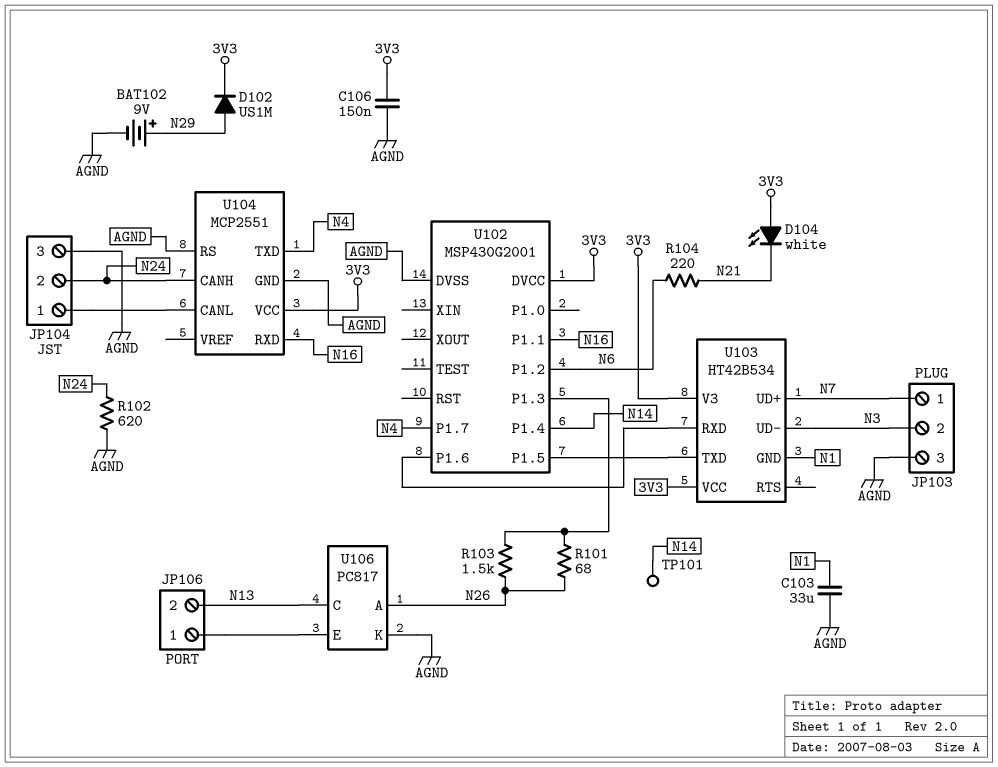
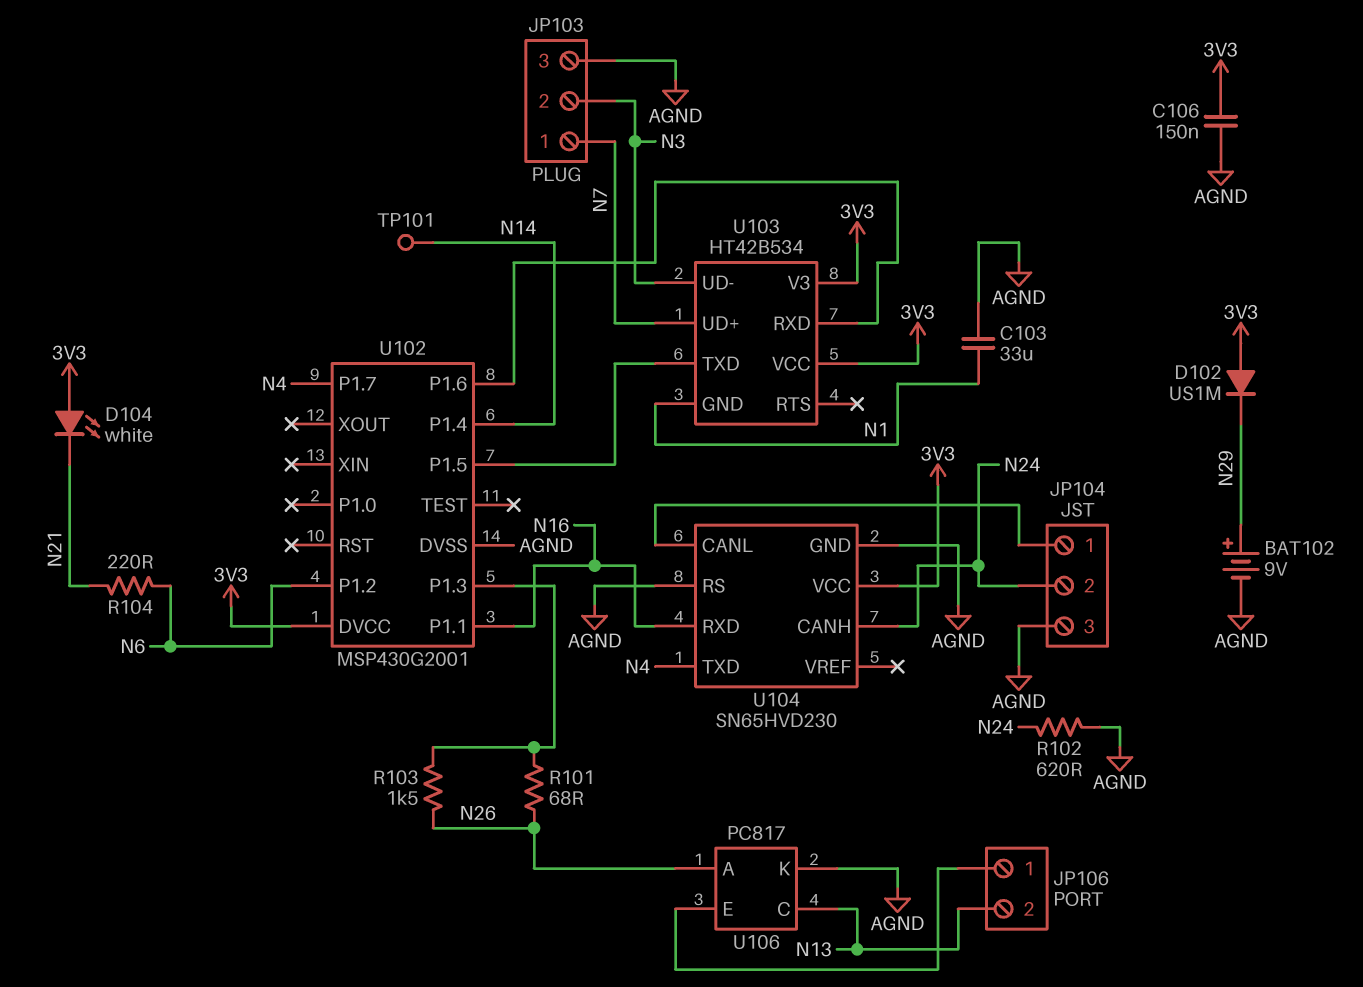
D102: diode US1M (A N29, K 3V3) -> diode US1M (A 3V3, K N29)
U104: MCP2551 -> SN65HVD230

